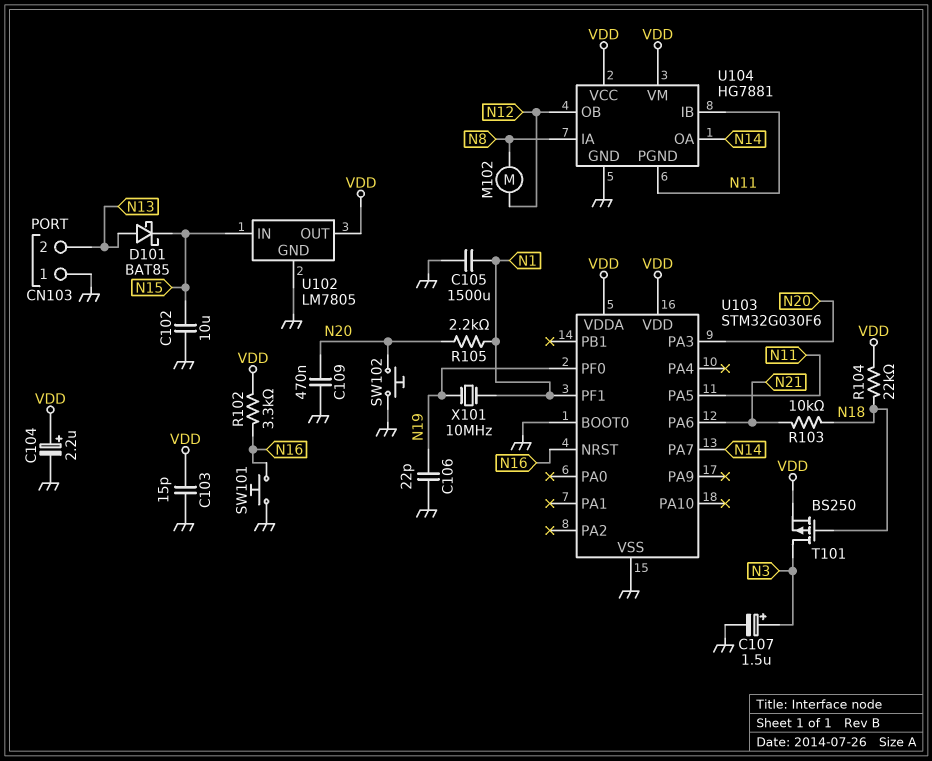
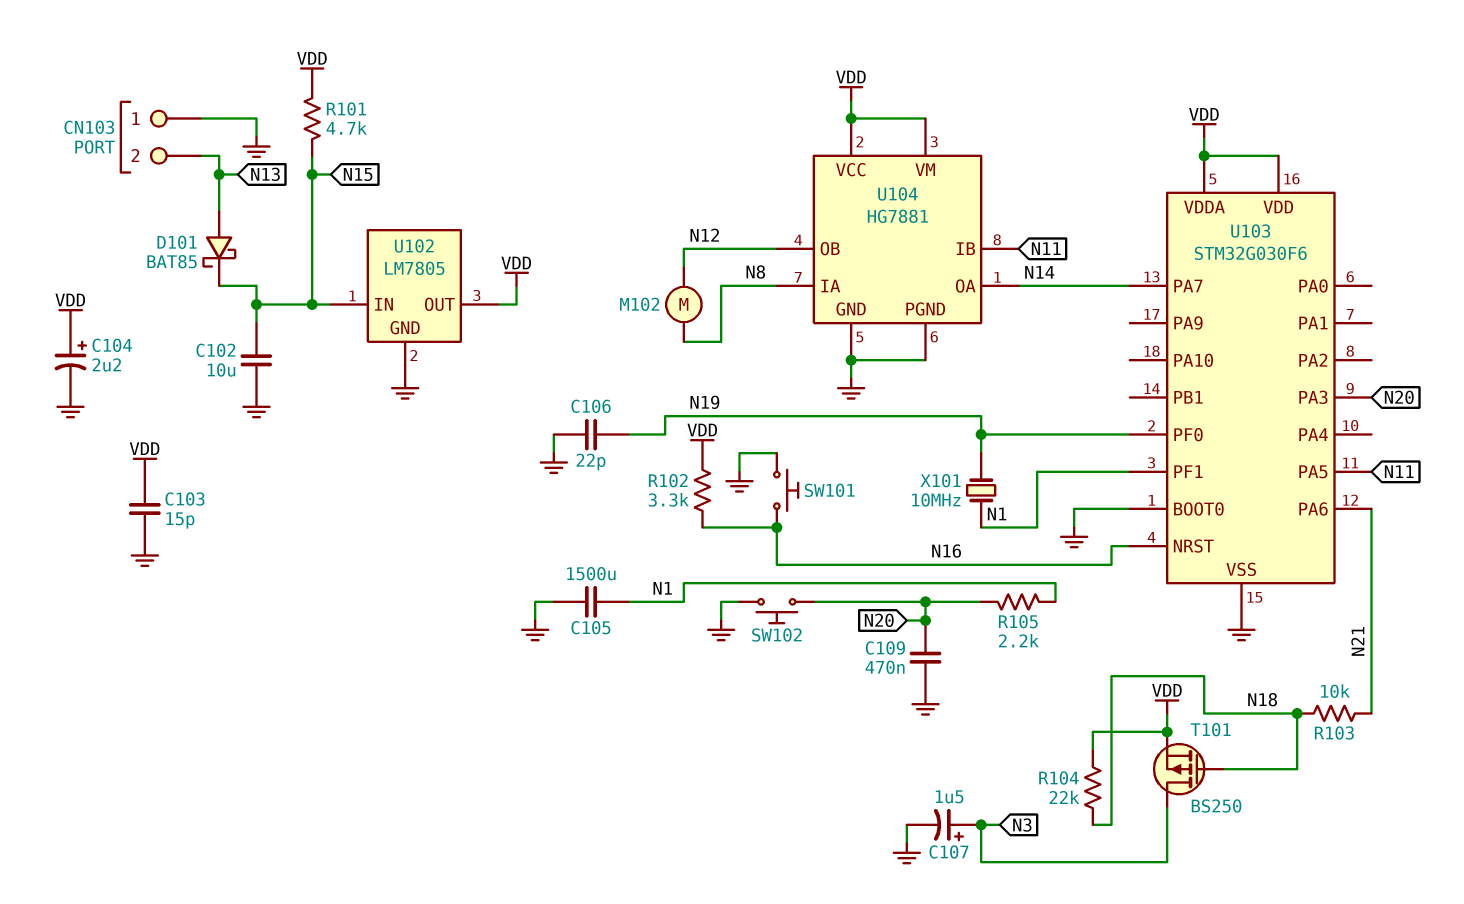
R101: none -> 4.7k (N15, VDD)
U104 pin PGND: N11 -> GND

